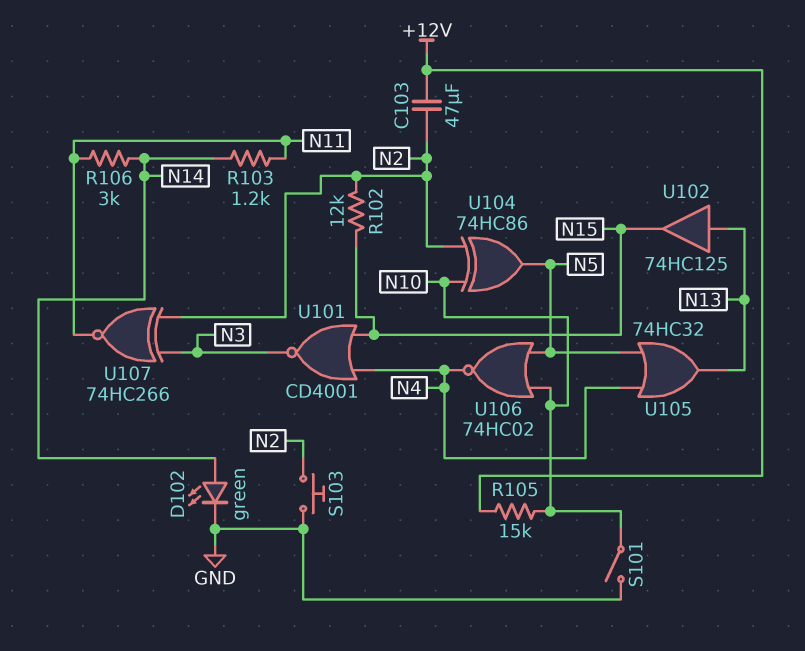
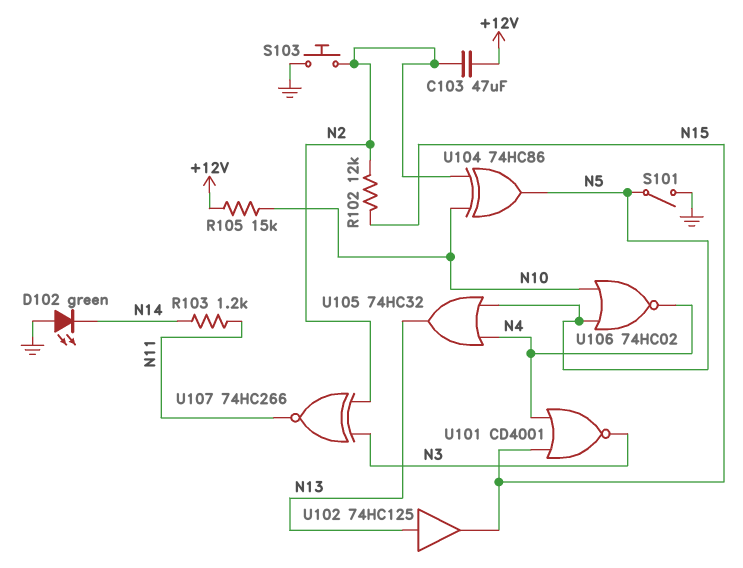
D102: LED green (A N14, K GND) -> LED green (A GND, K N14)
R106: 3k (N11, N14) -> none
S101: switch (GND, N10) -> switch (GND, N5)

